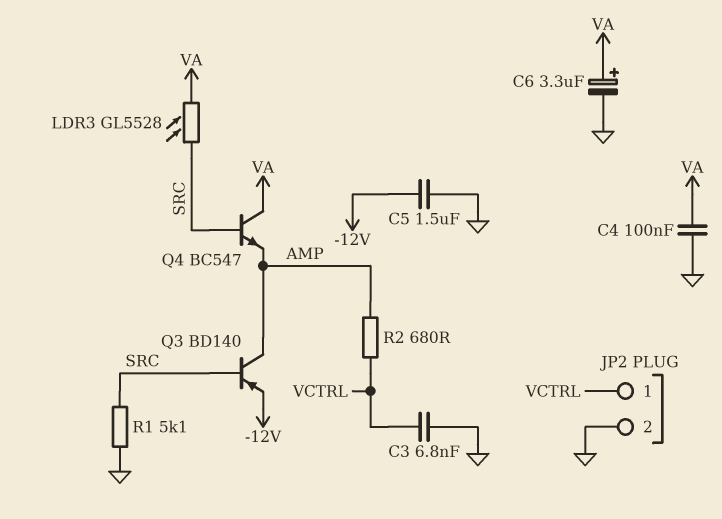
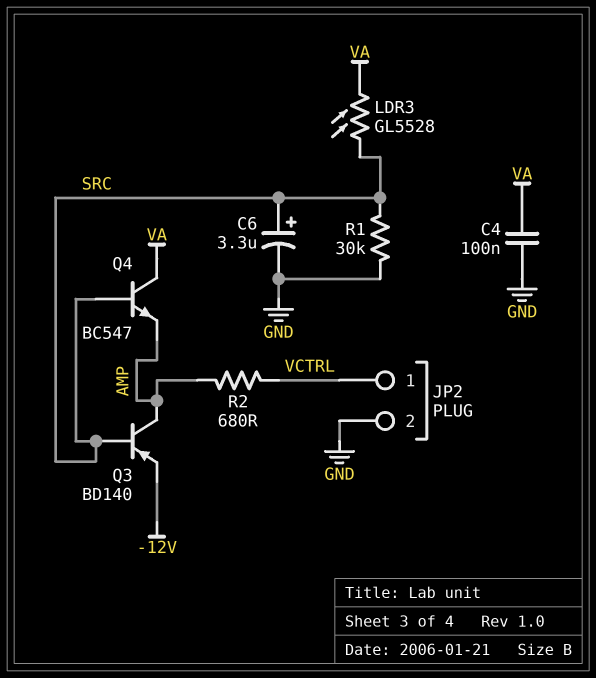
C3: 6.8nF (GND, VCTRL) -> none
C5: 1.5uF (-12V, GND) -> none
C6: 3.3uF (plus VA, minus GND) -> 3.3uF (plus SRC, minus GND)
R1: 5.1k (GND, SRC) -> 30k (GND, SRC)

